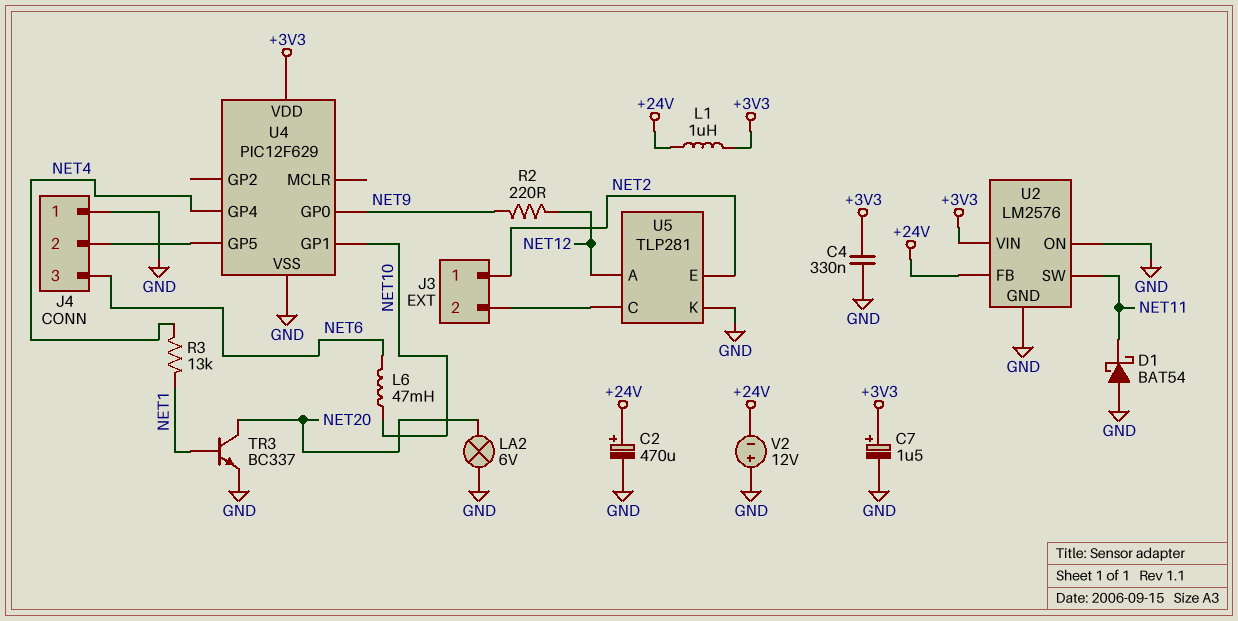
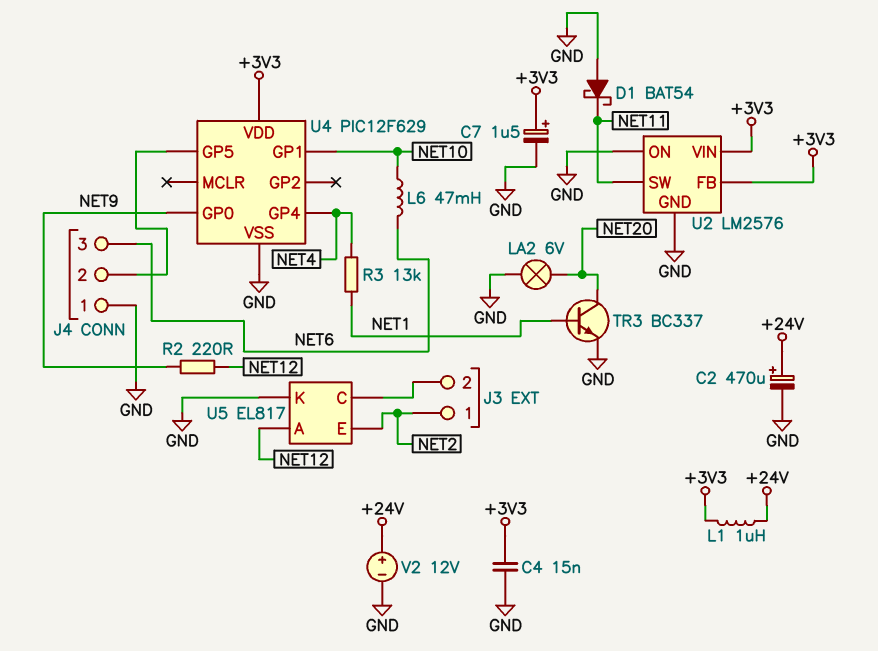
C4: 330nF (+3V3, GND) -> 15nF (+3V3, GND)
U2 pin FB: +24V -> +3V3
U5: TLP281 -> EL817
V2: 12V (plus GND, minus +24V) -> 12V (plus +24V, minus GND)

